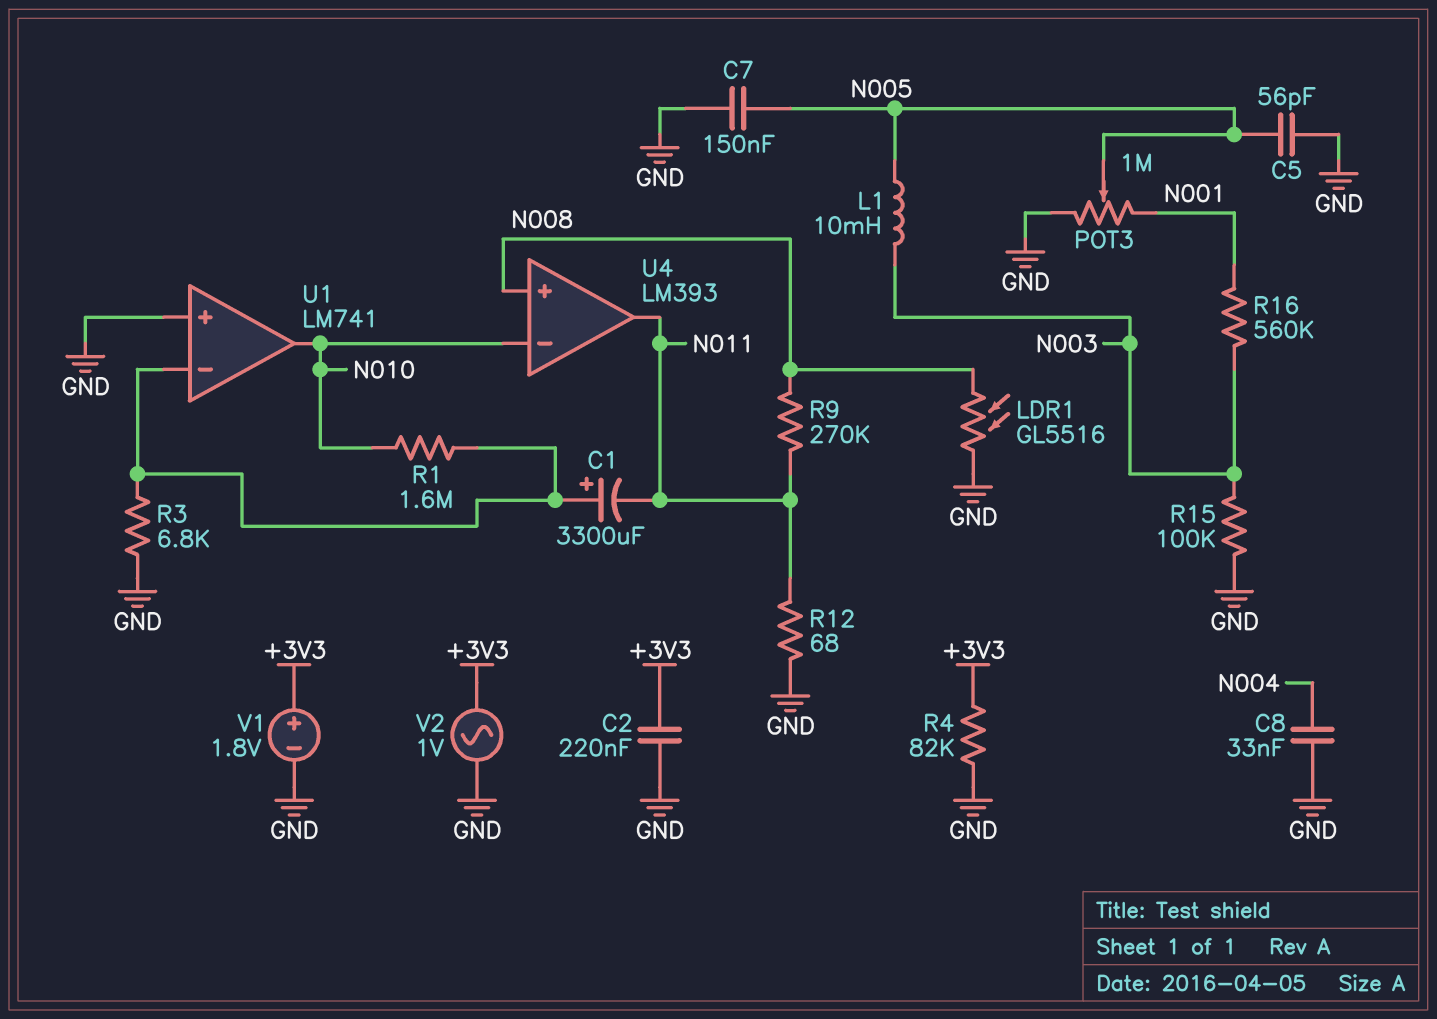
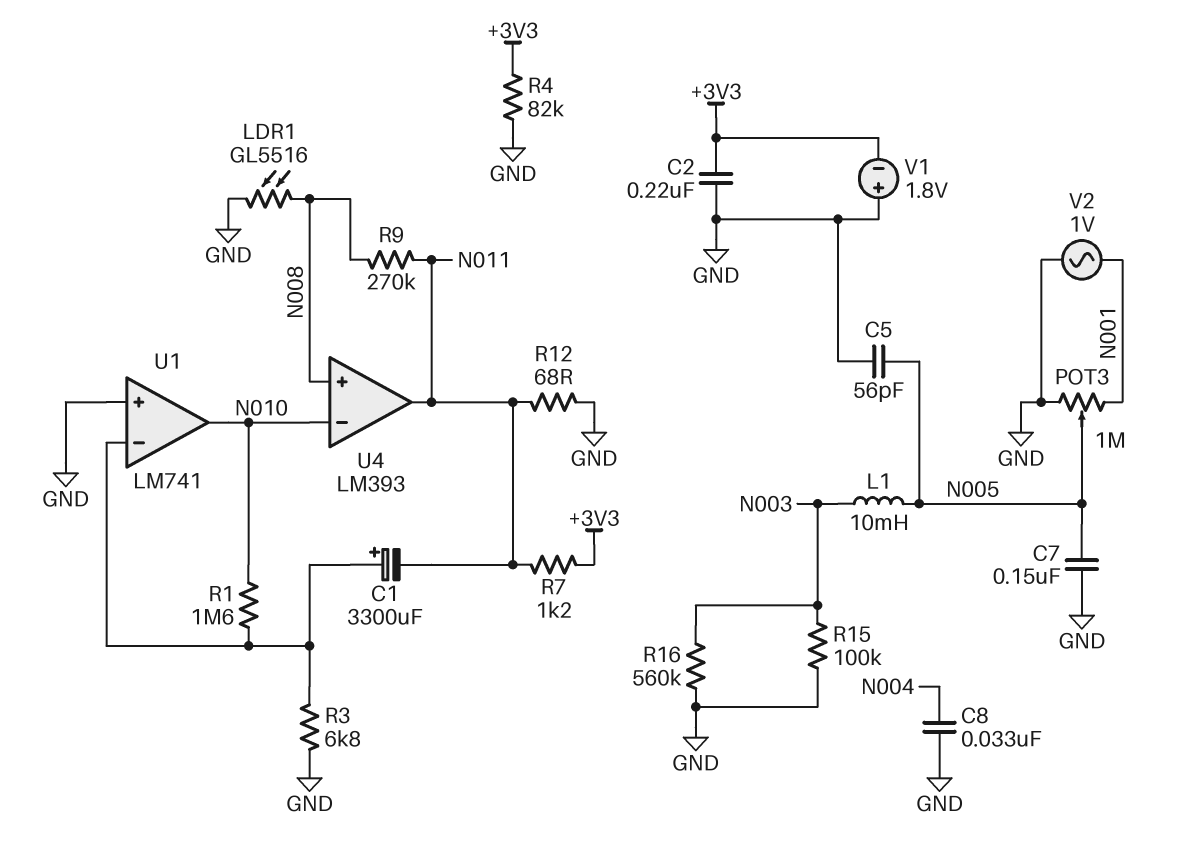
R7: none -> 1.2k (+3V3, N011)
R16: 560k (N001, N003) -> 560k (GND, N003)
V1: 1.8V (plus +3V3, minus GND) -> 1.8V (plus GND, minus +3V3)
V2: AC 1V (+3V3, GND) -> AC 1V (GND, N001)

